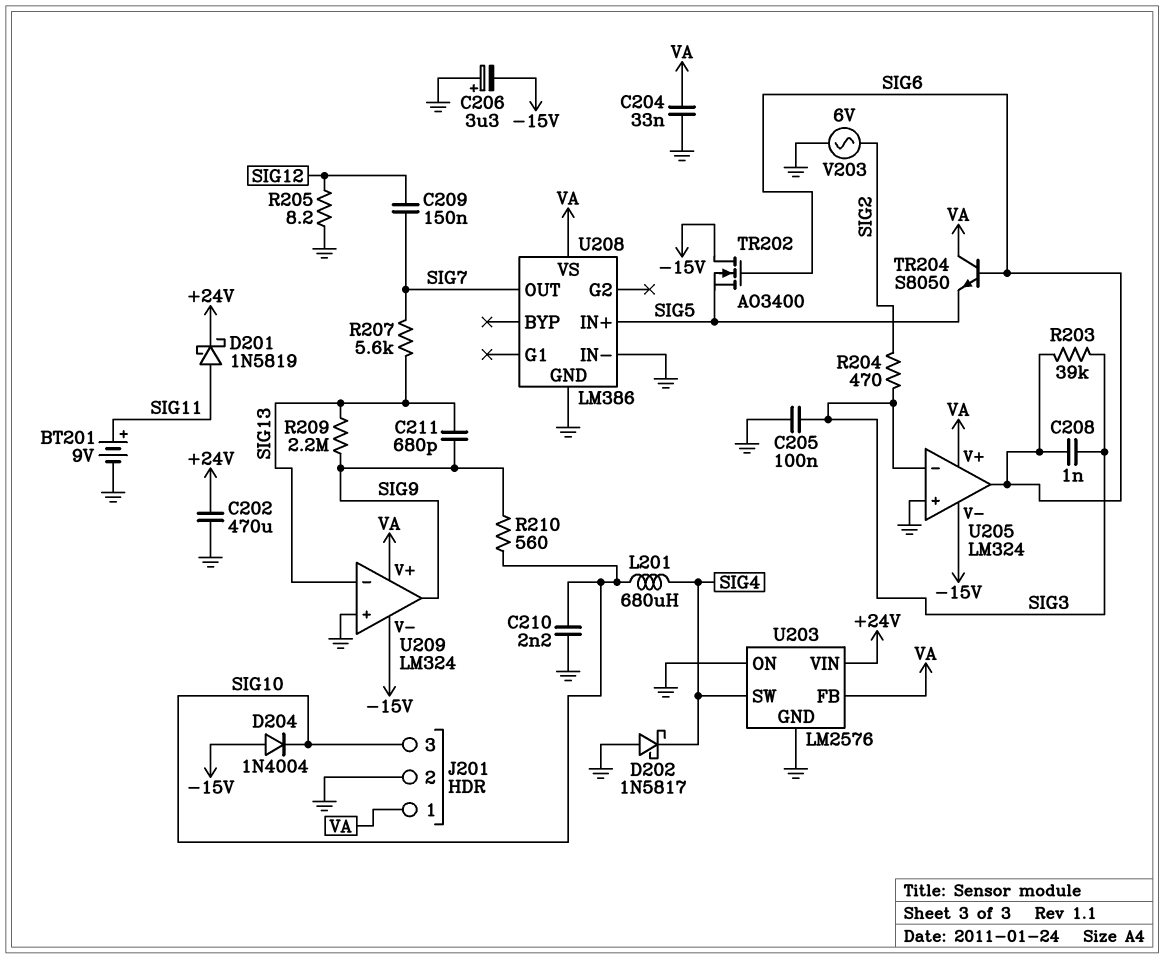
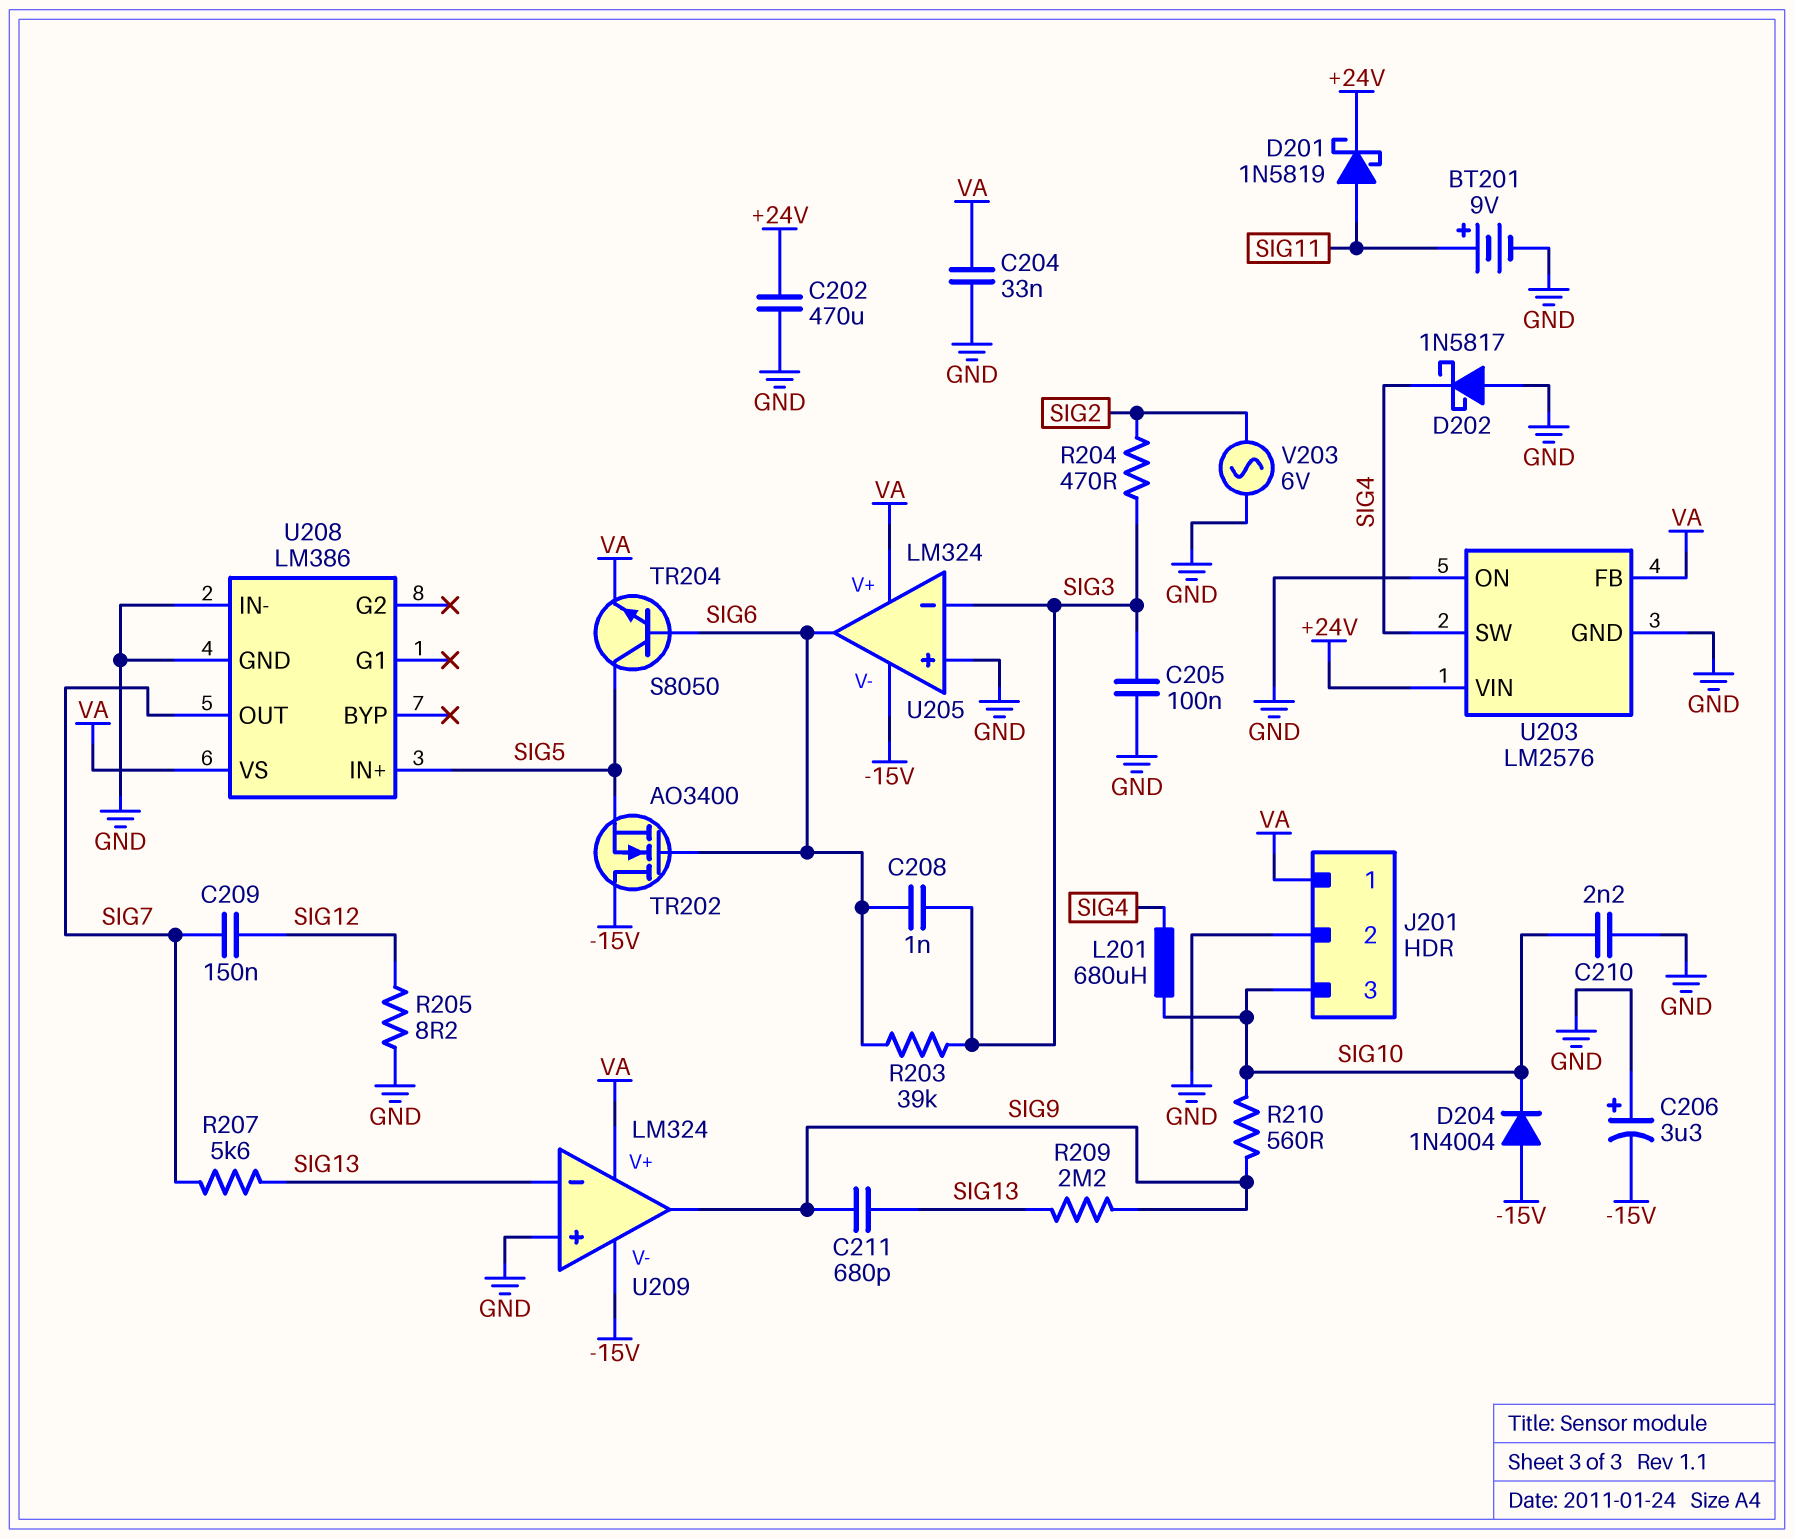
TR204: NPN S8050 (B SIG6, C VA, E SIG5) -> NPN S8050 (B SIG6, C SIG5, E VA)

